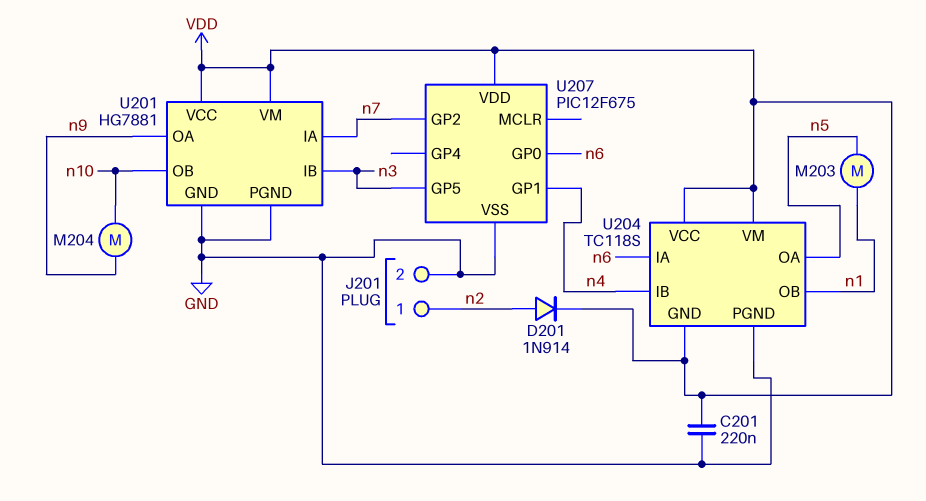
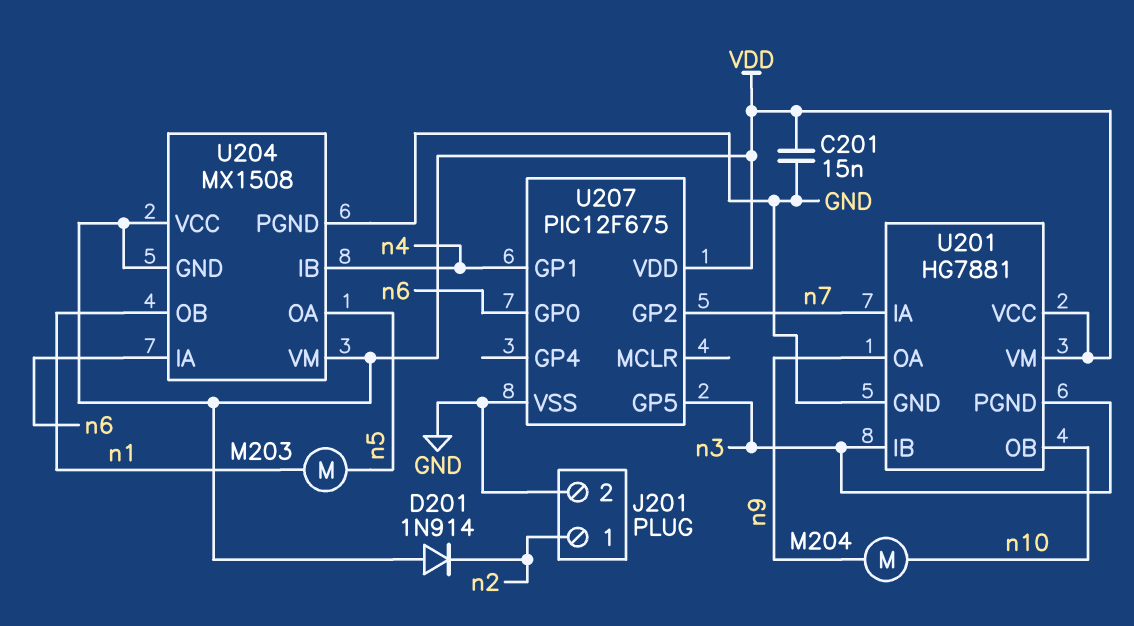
C201: 220nF (GND, VDD) -> 15nF (GND, VDD)
D201: diode 1N914 (A n2, K VDD) -> diode 1N914 (A VDD, K n2)
U201 pin PGND: GND -> n3
U204: TC118S -> MX1508

